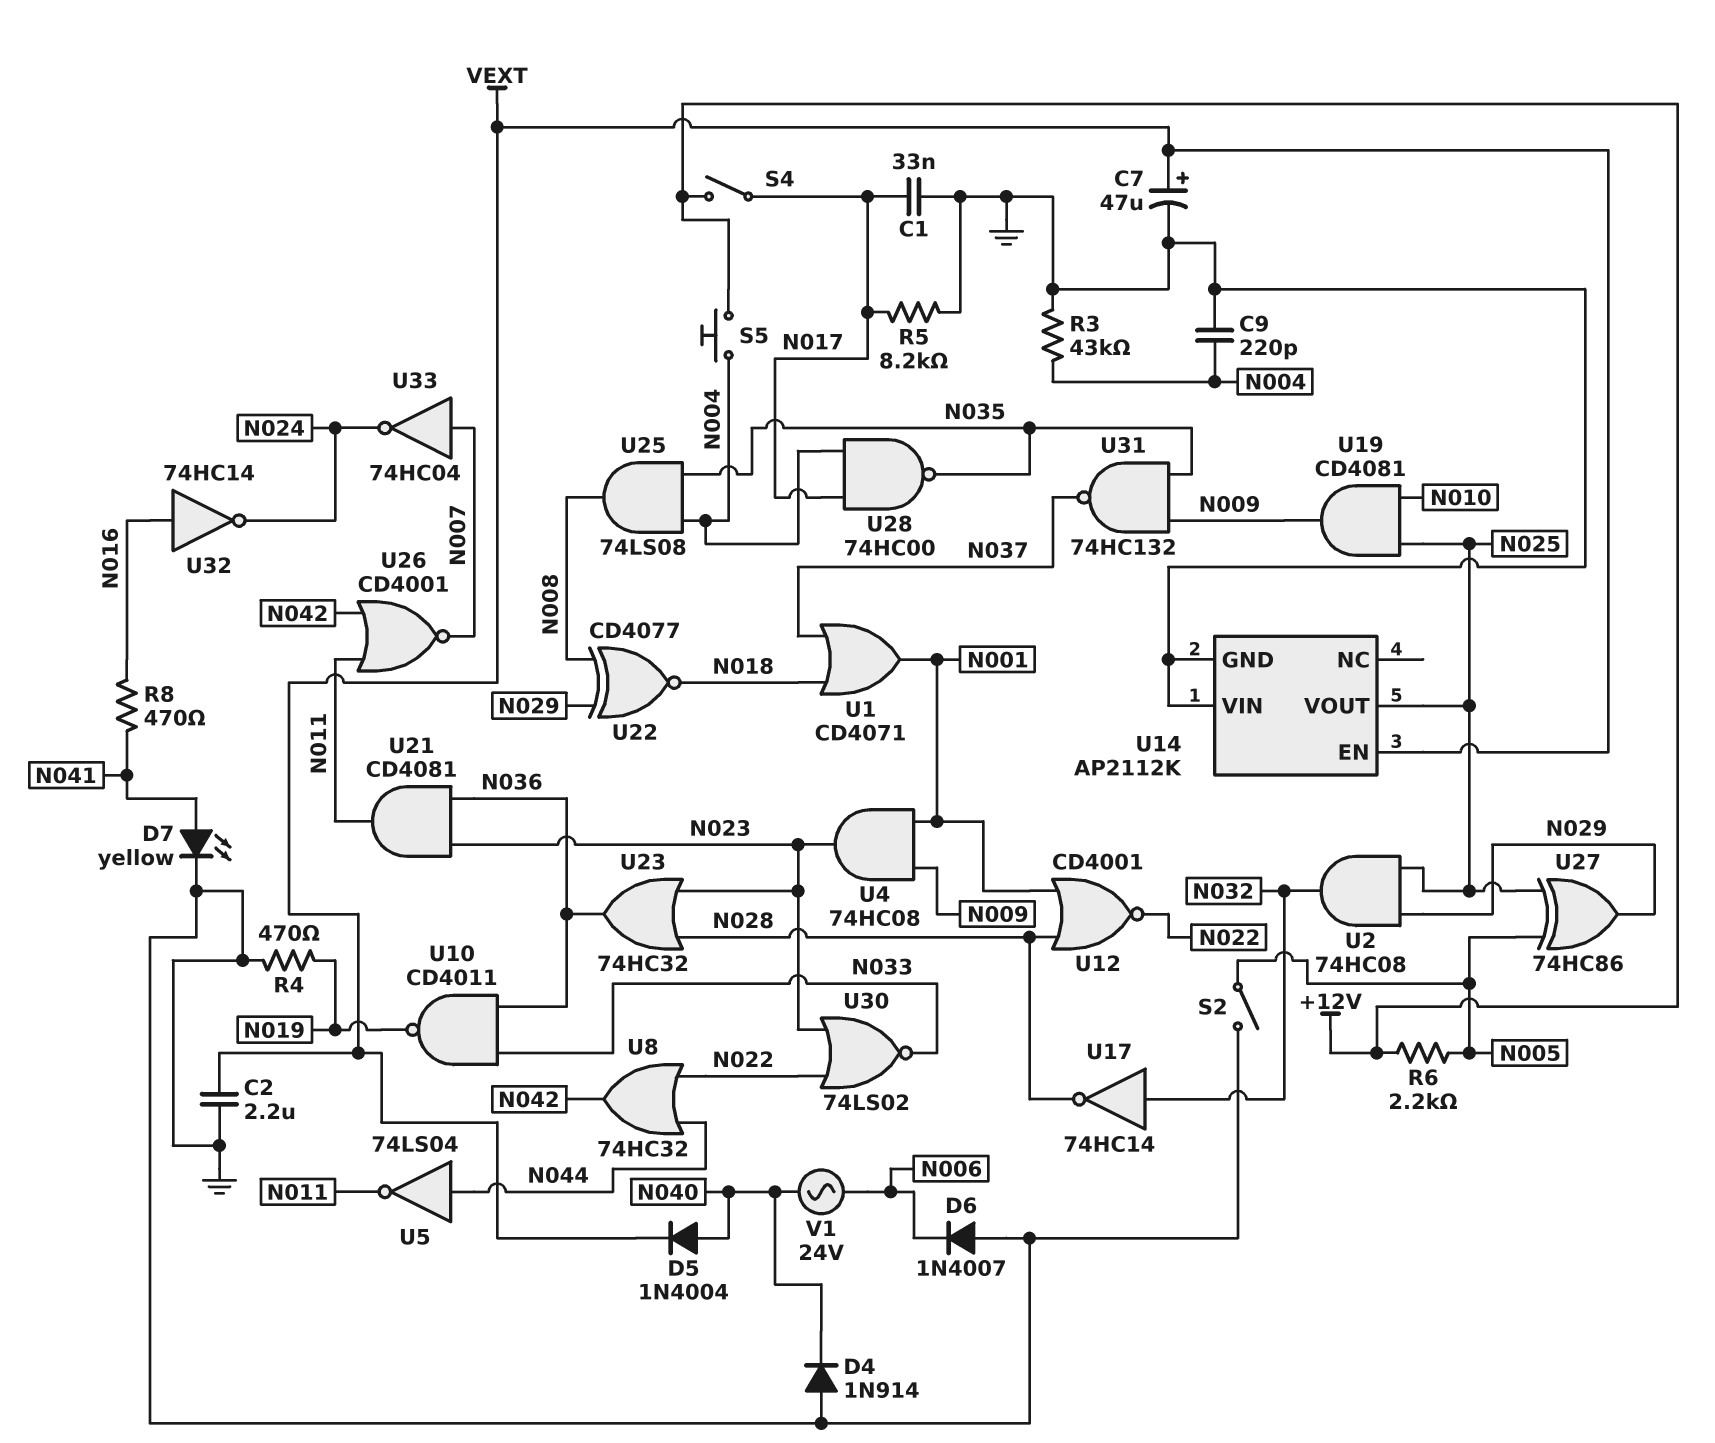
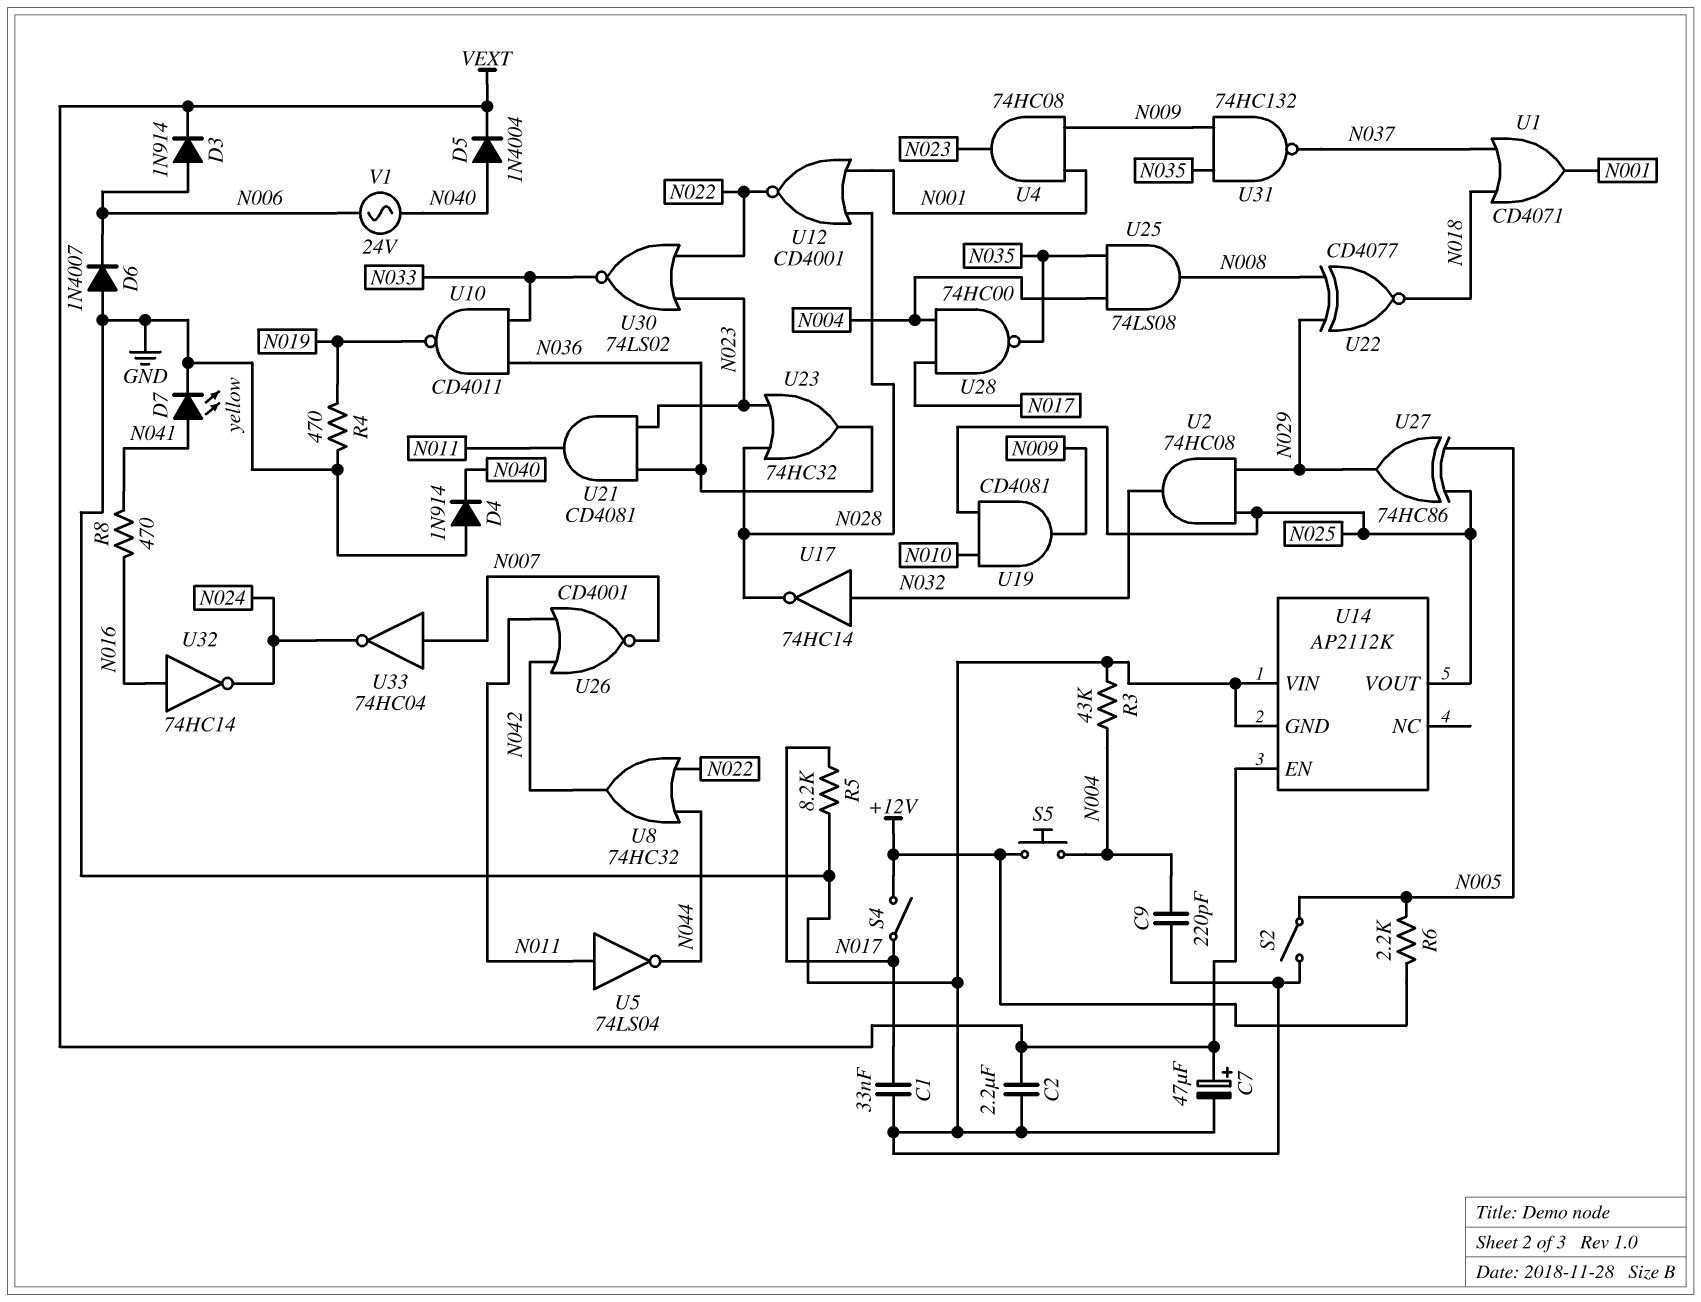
D3: none -> diode 1N914 (A N006, K VEXT)
U5: NOT 74LS04 (in N044, out N011) -> NOT 74LS04 (in N011, out N044)

